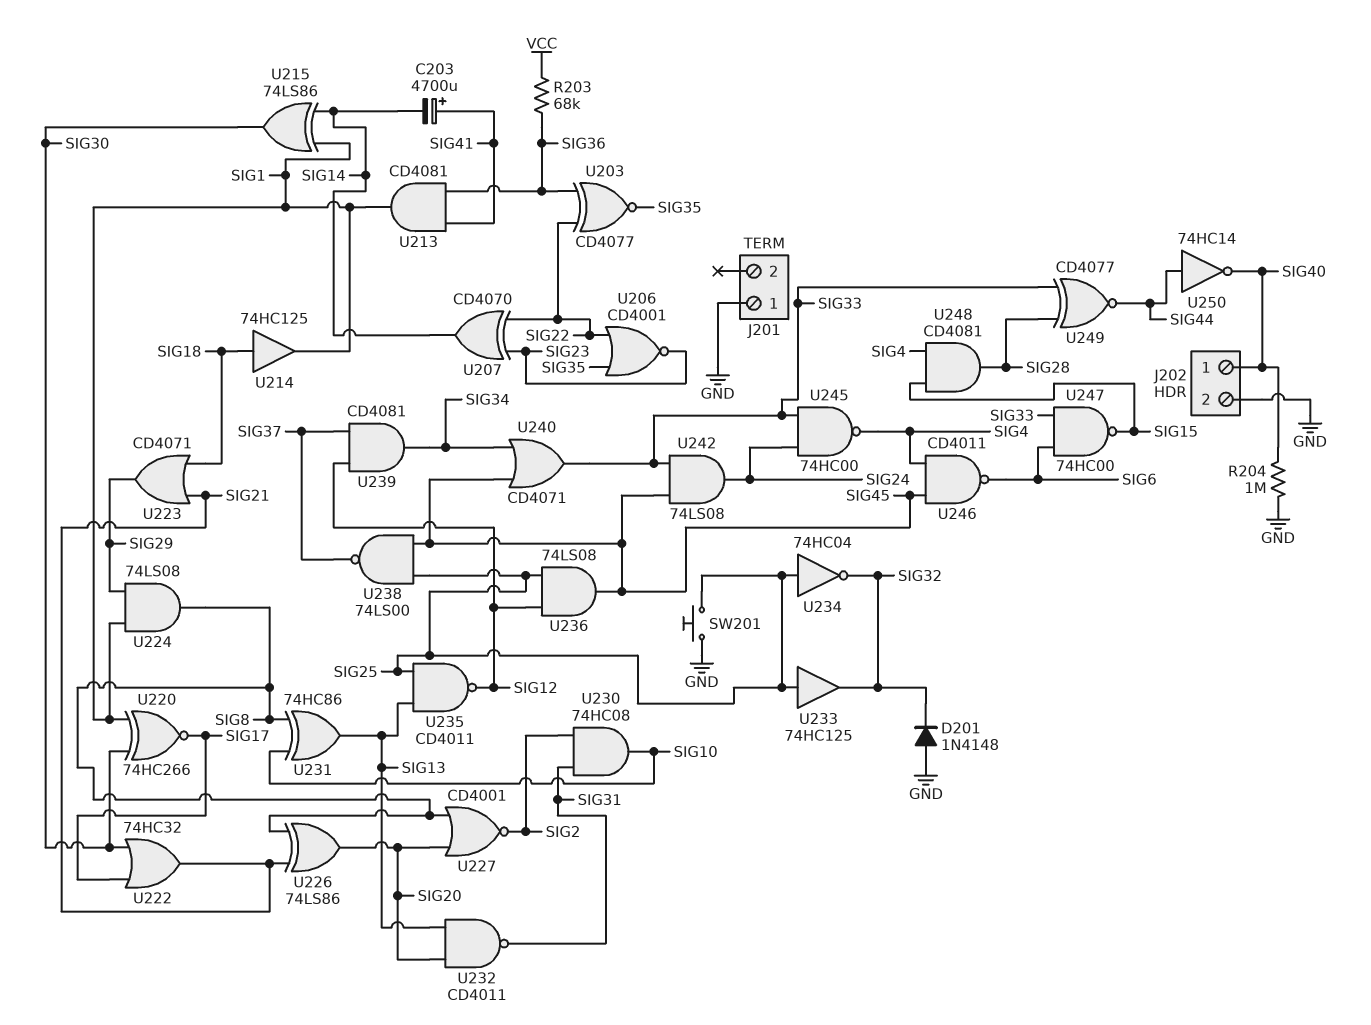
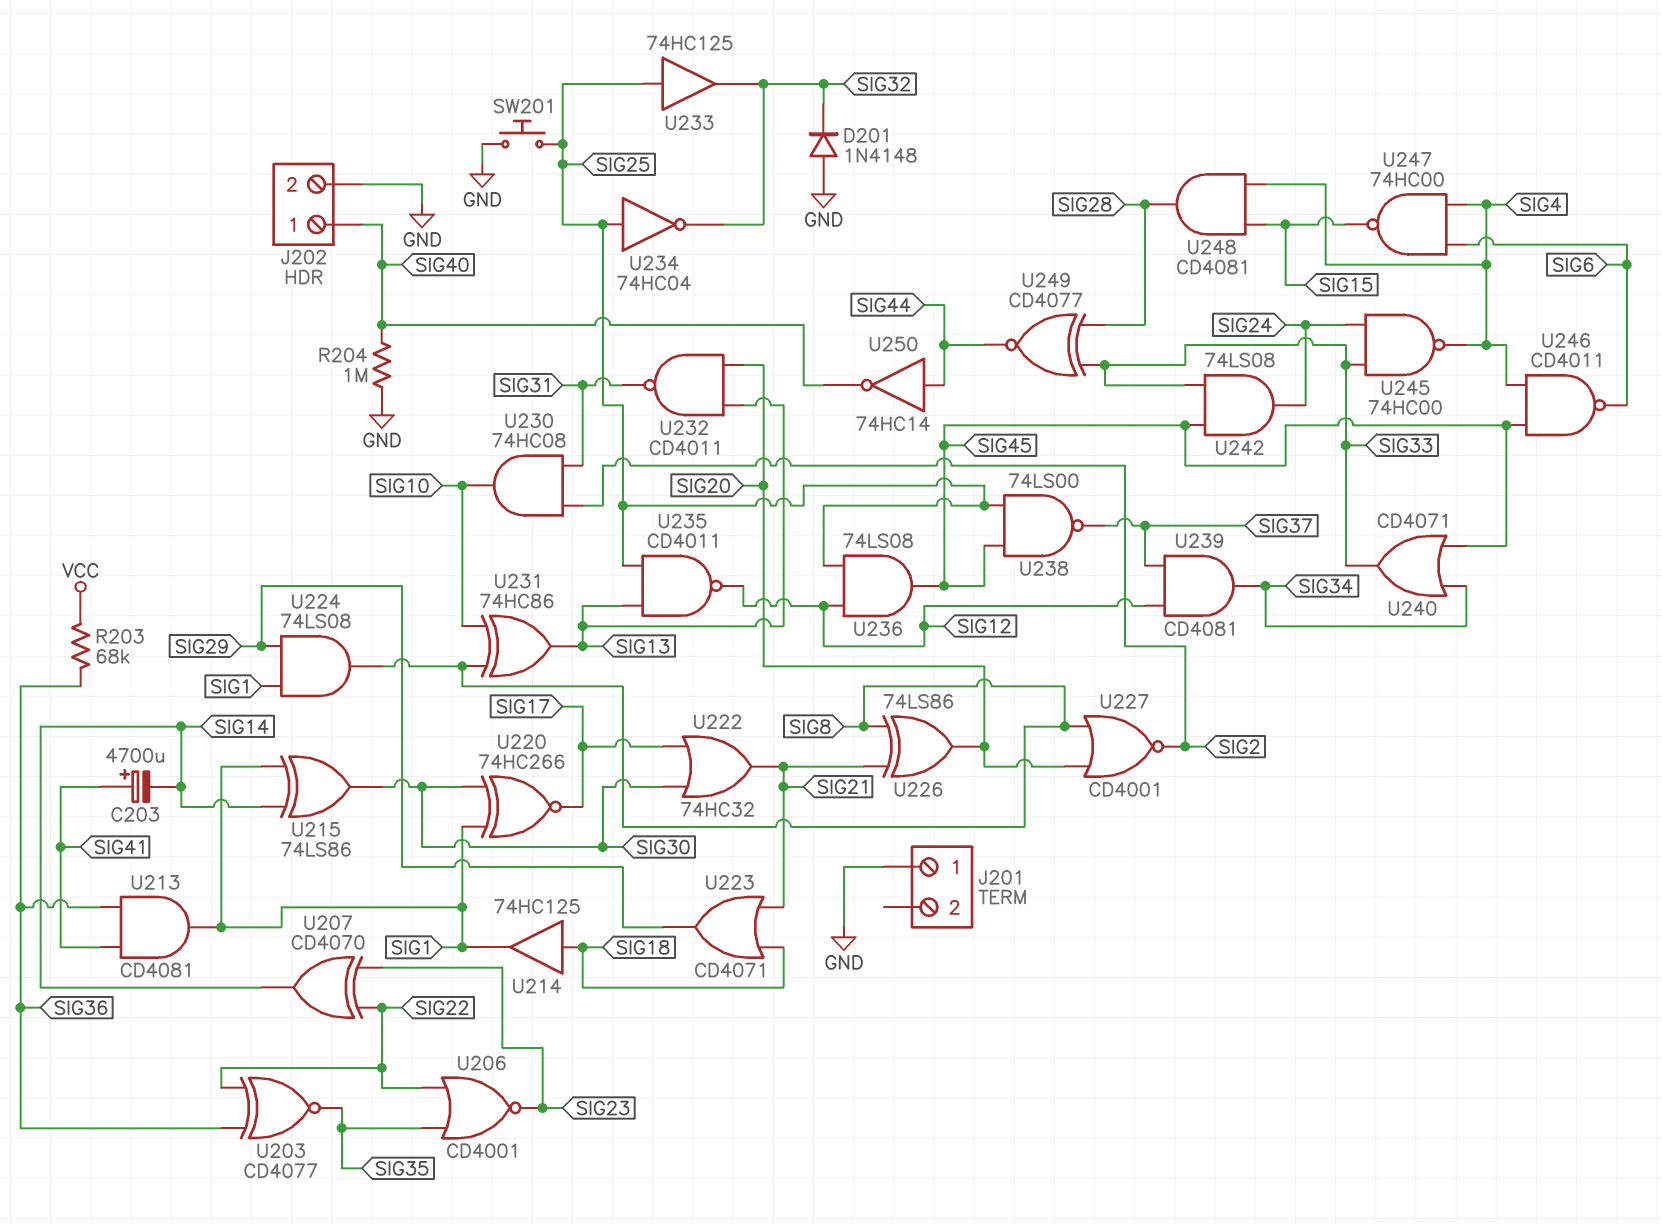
U247: NAND 74HC00 (in SIG6, in SIG33, out SIG15) -> NAND 74HC00 (in SIG4, in SIG6, out SIG15)

